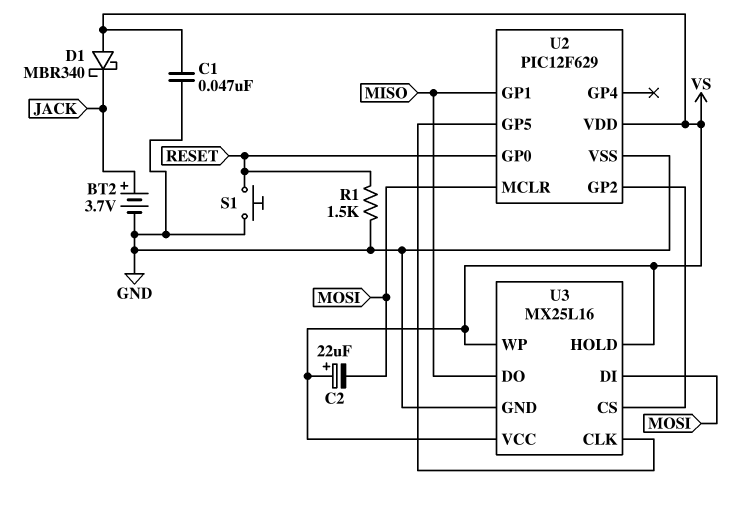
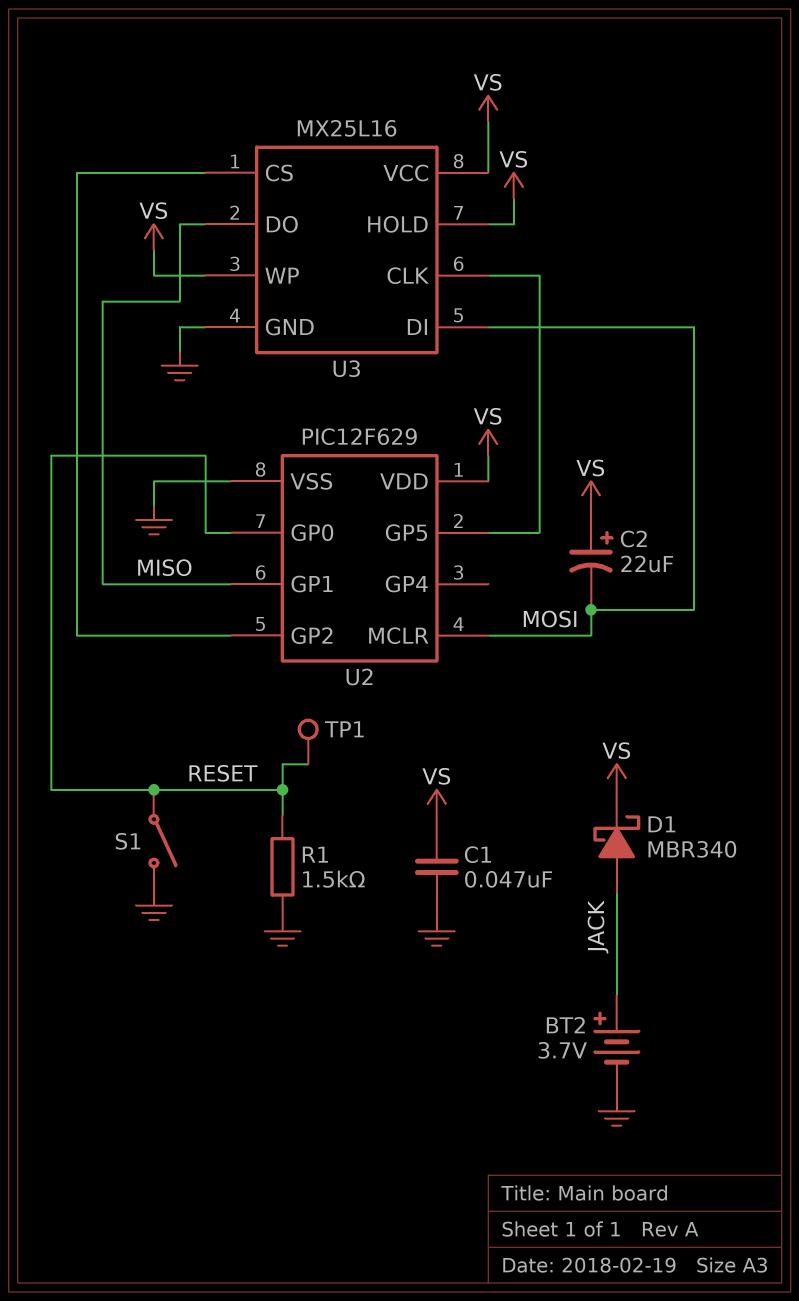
D1: schottky MBR340 (A VS, K JACK) -> schottky MBR340 (A JACK, K VS)
S1: button (GND, RESET) -> switch (GND, RESET)
TP1: none -> test point (RESET)

